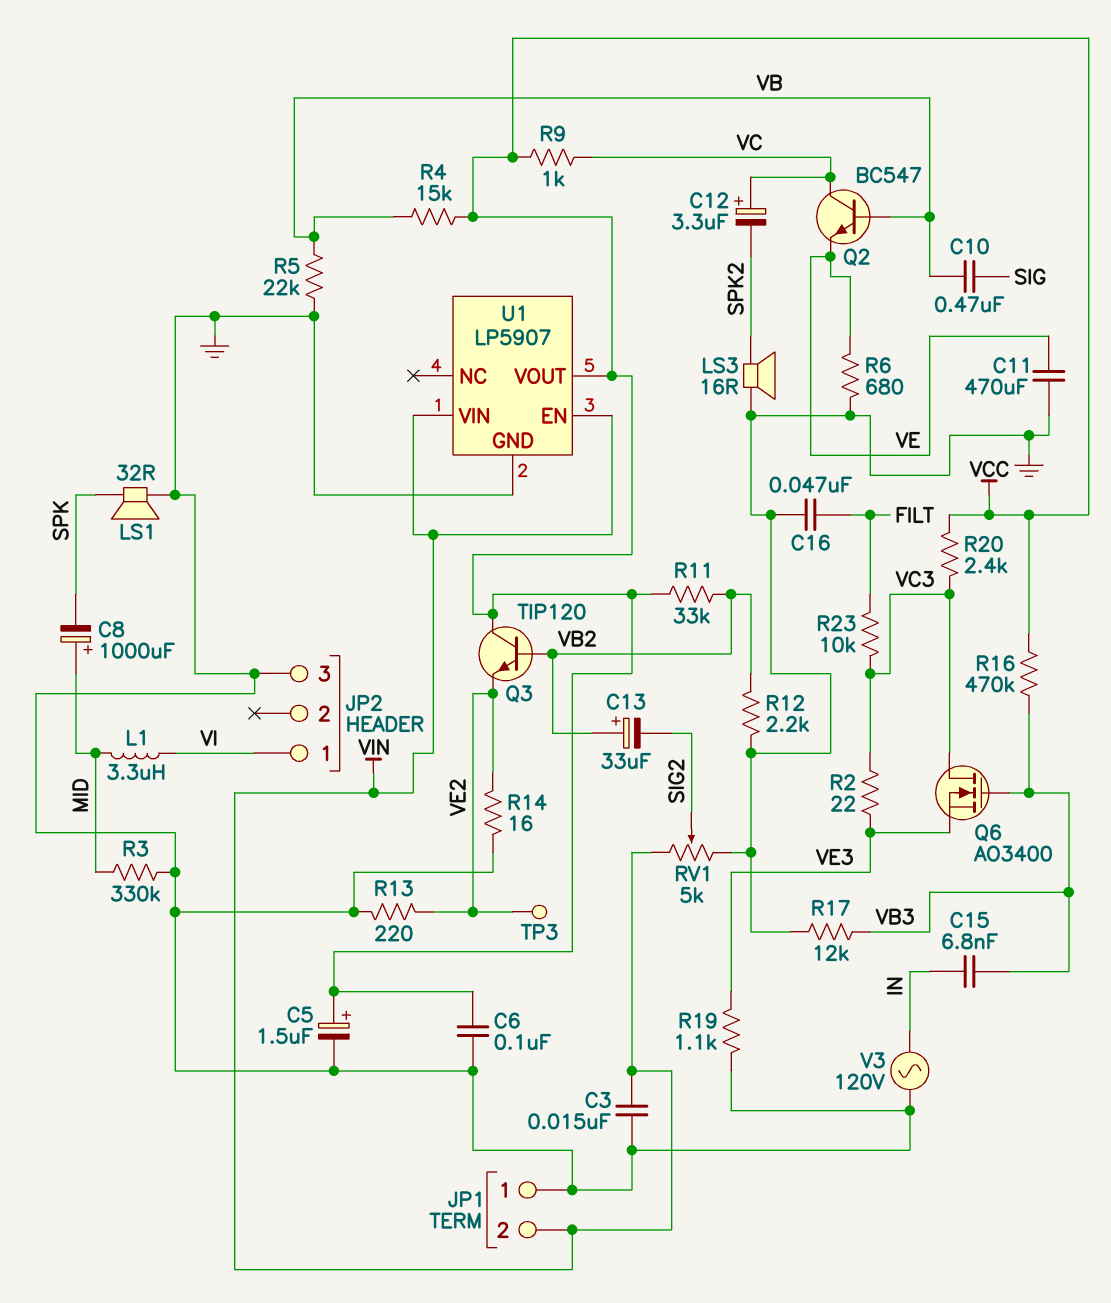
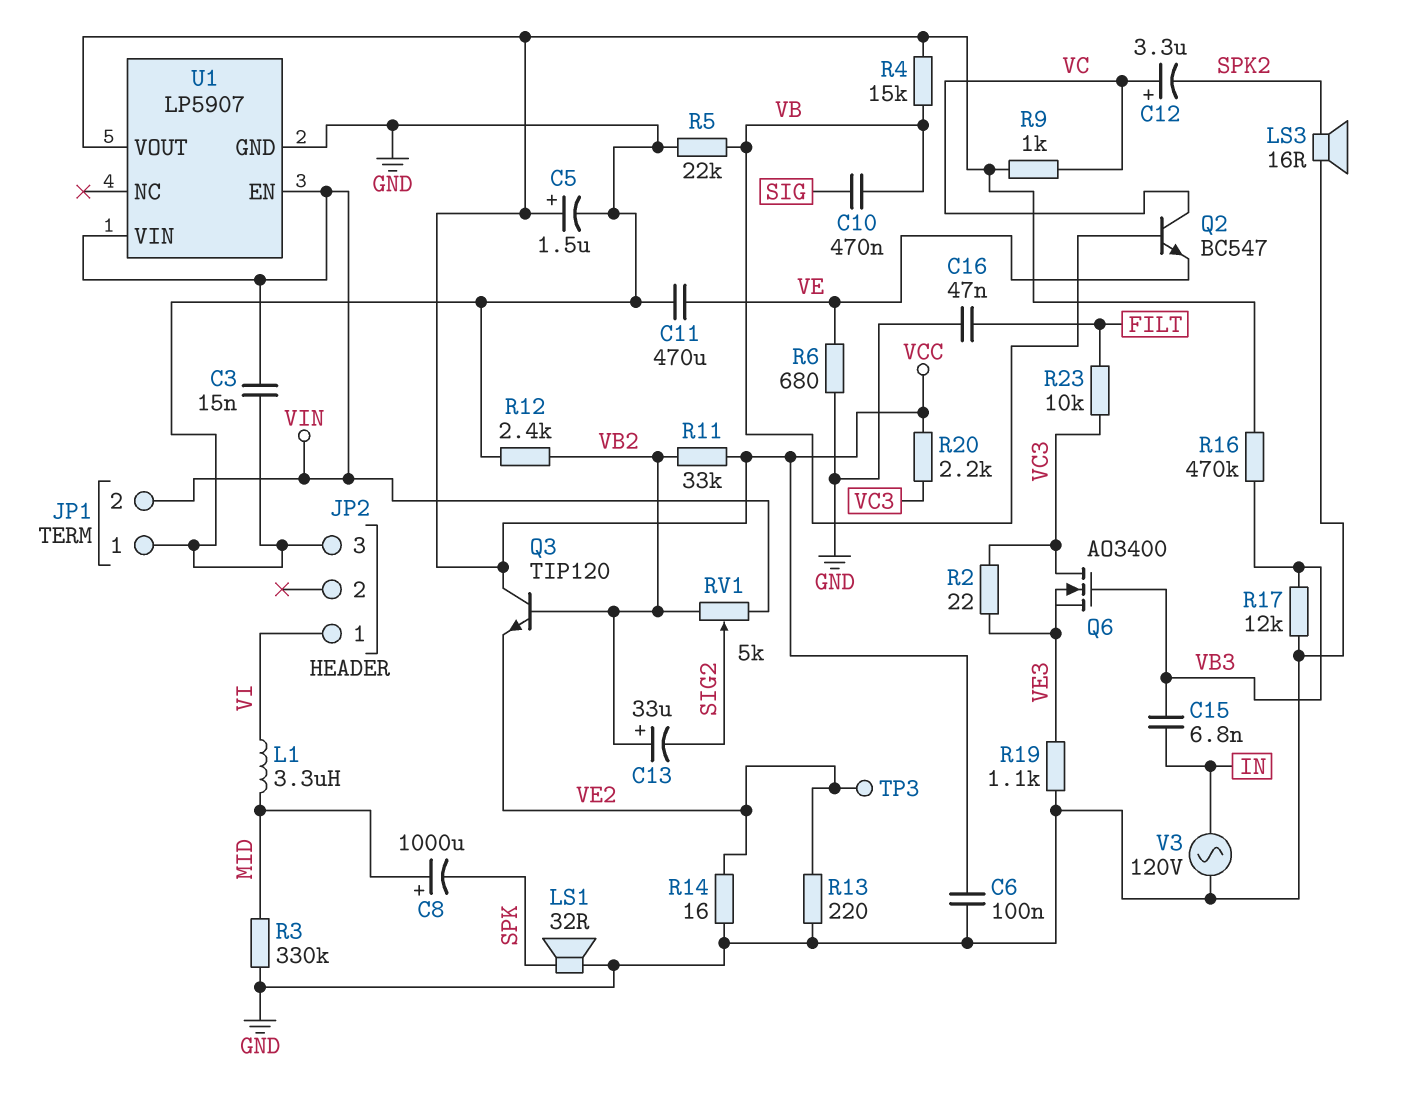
R12: 2.2k (GND, VB2) -> 2.4k (GND, VB2)
R20: 2.4k (VC3, VCC) -> 2.2k (VC3, VCC)
RV1: 5k (GND, VIN, wiper SIG2) -> 5k (VB2, VIN, wiper SIG2)

